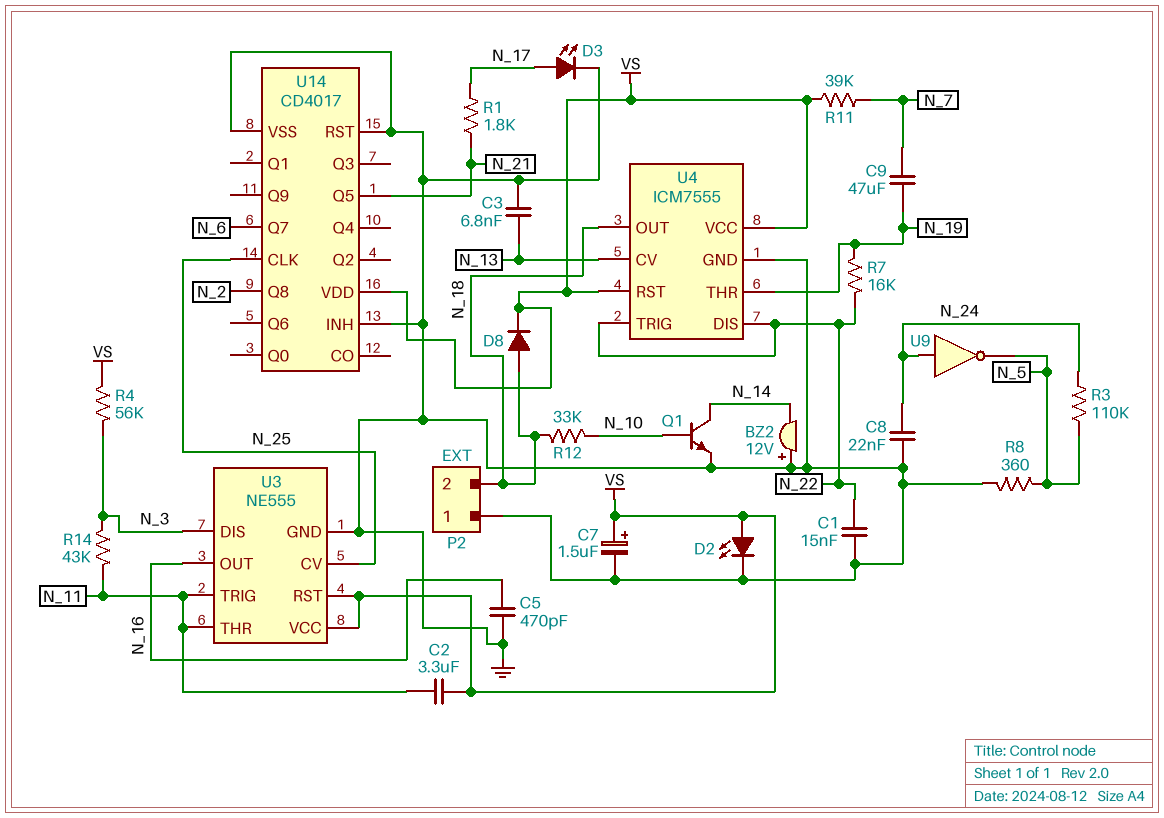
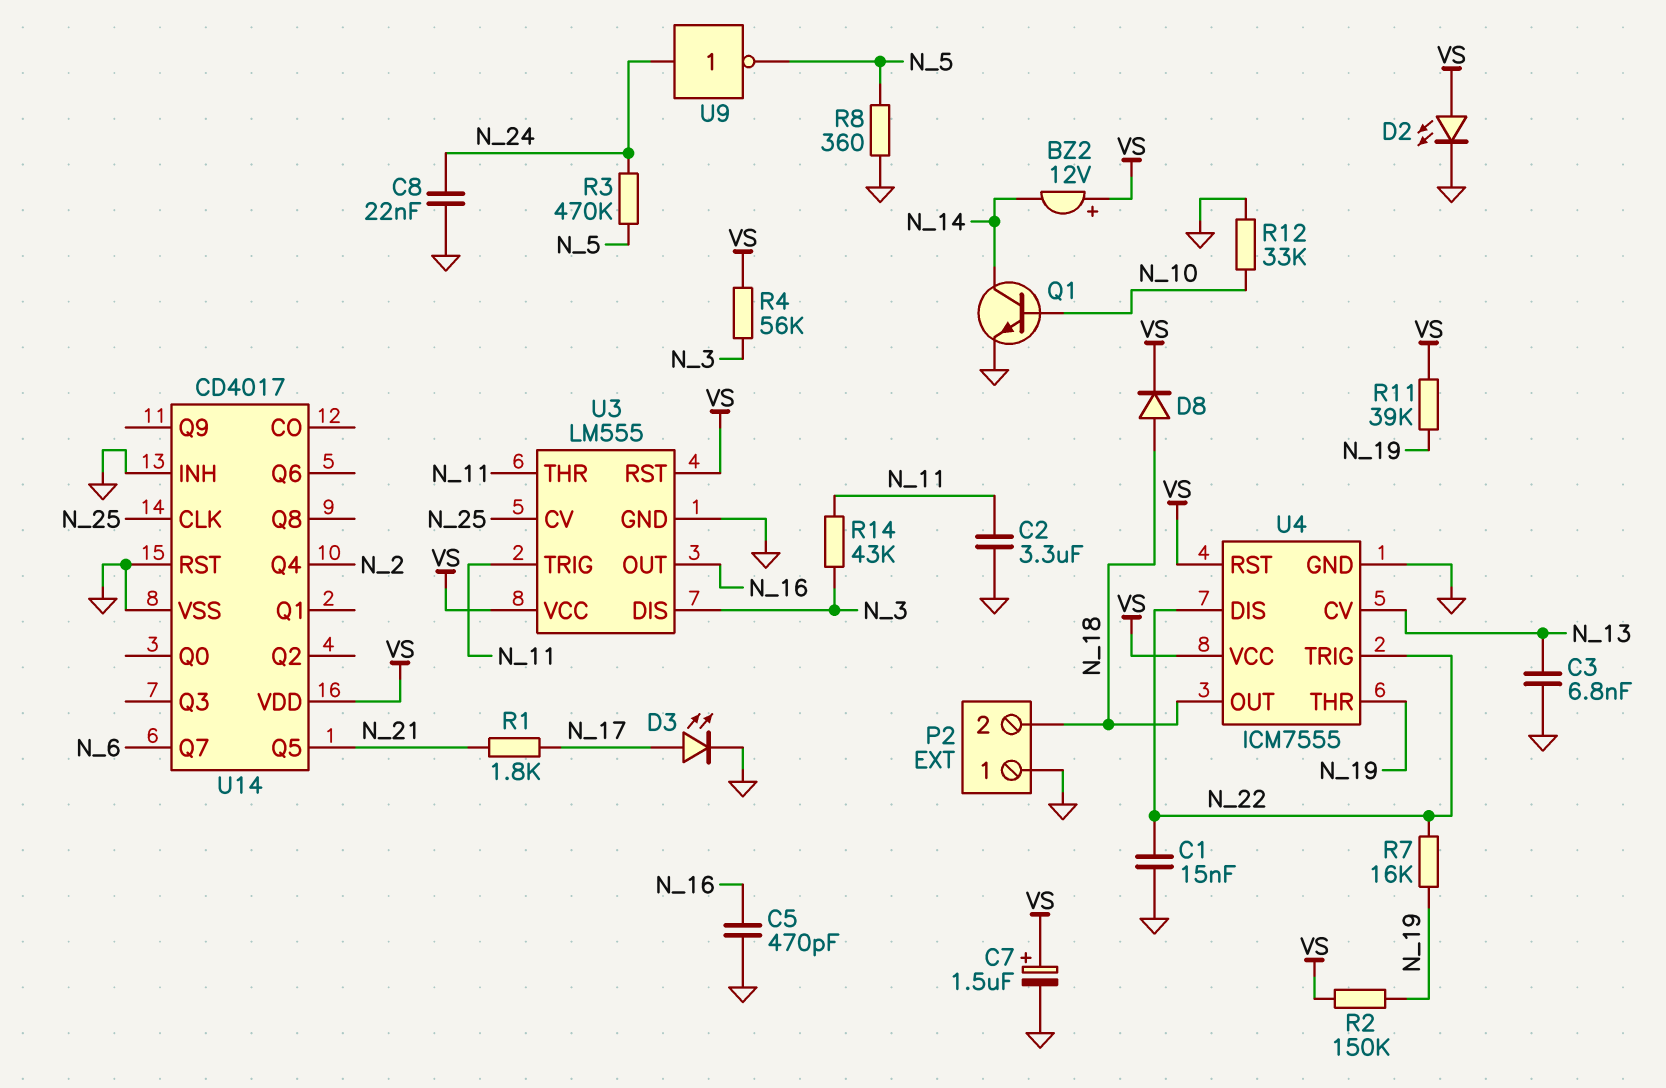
BZ2: buzzer 12V (plus GND, minus N_14) -> buzzer 12V (plus VS, minus N_14)
C2: 3.3uF (N_11, VS) -> 3.3uF (GND, N_11)
C9: 47uF (N_7, N_19) -> none
R2: none -> 150k (N_19, VS)
R3: 110k (N_5, N_24) -> 470k (N_5, N_24)
R11: 39k (N_7, VS) -> 39k (N_19, VS)
R12: 33k (N_10, N_18) -> 33k (GND, N_10)
U3: NE555 -> LM555
U14 pin Q4: none -> N_2
U14 pin Q8: N_2 -> none

